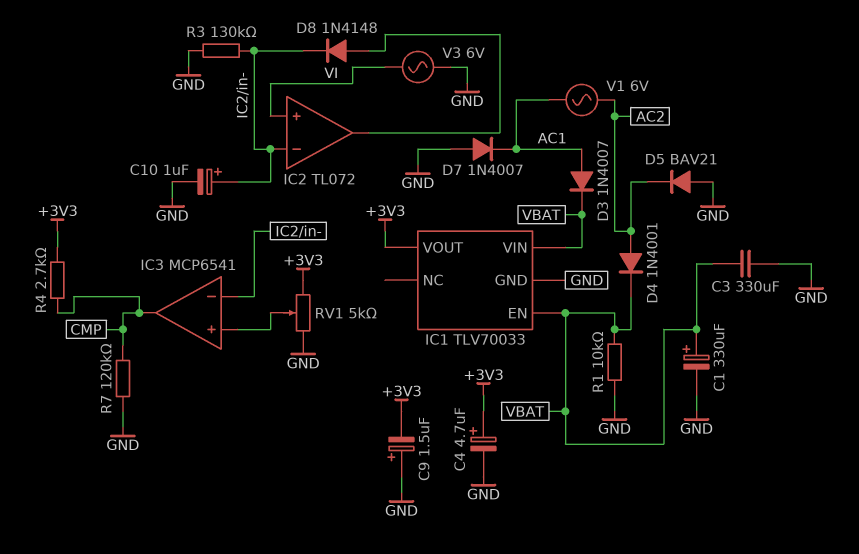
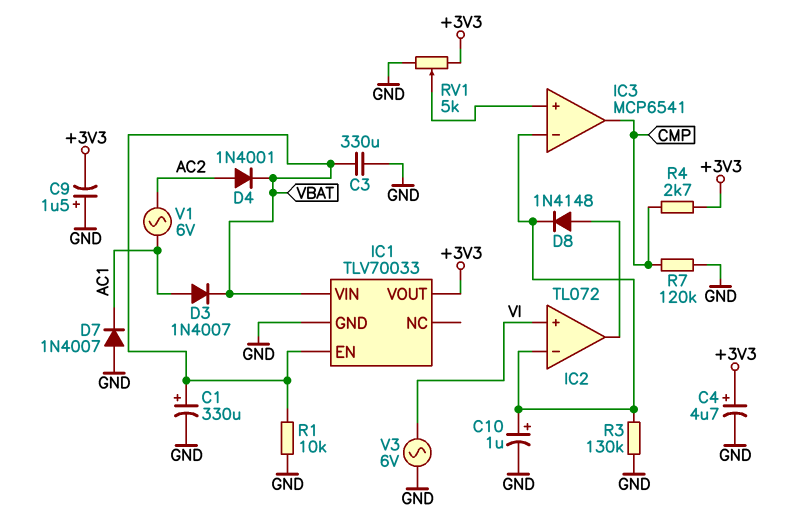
D5: diode BAV21 (A GND, K AC2) -> none

